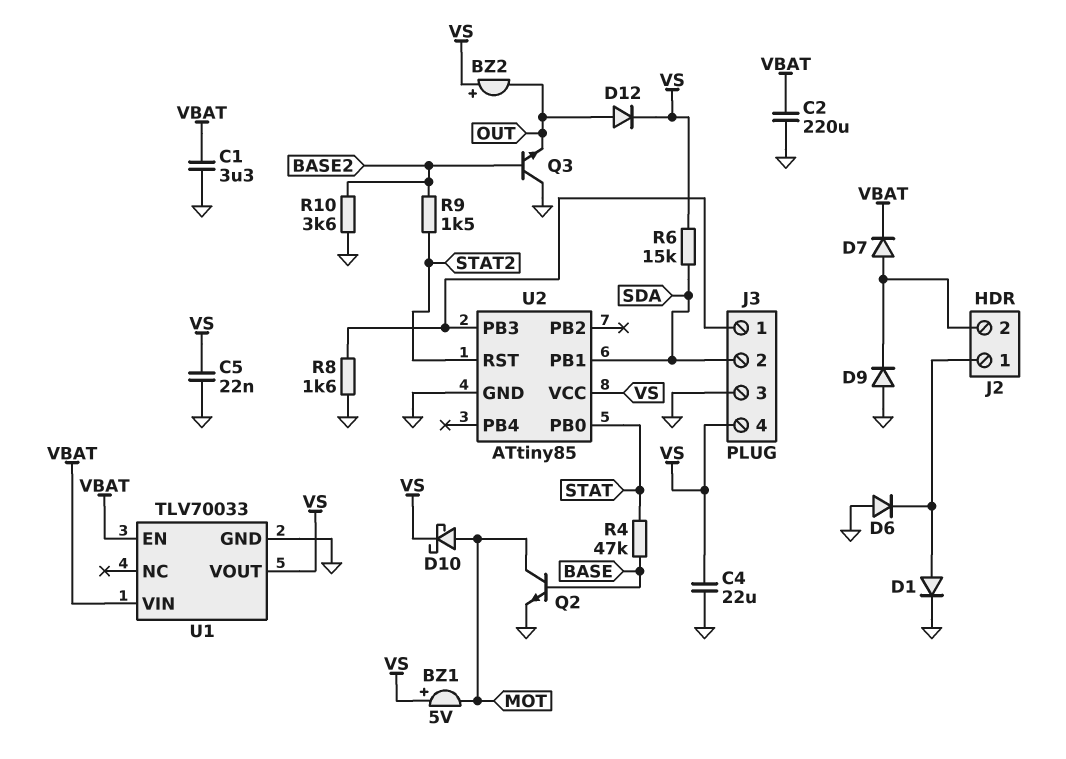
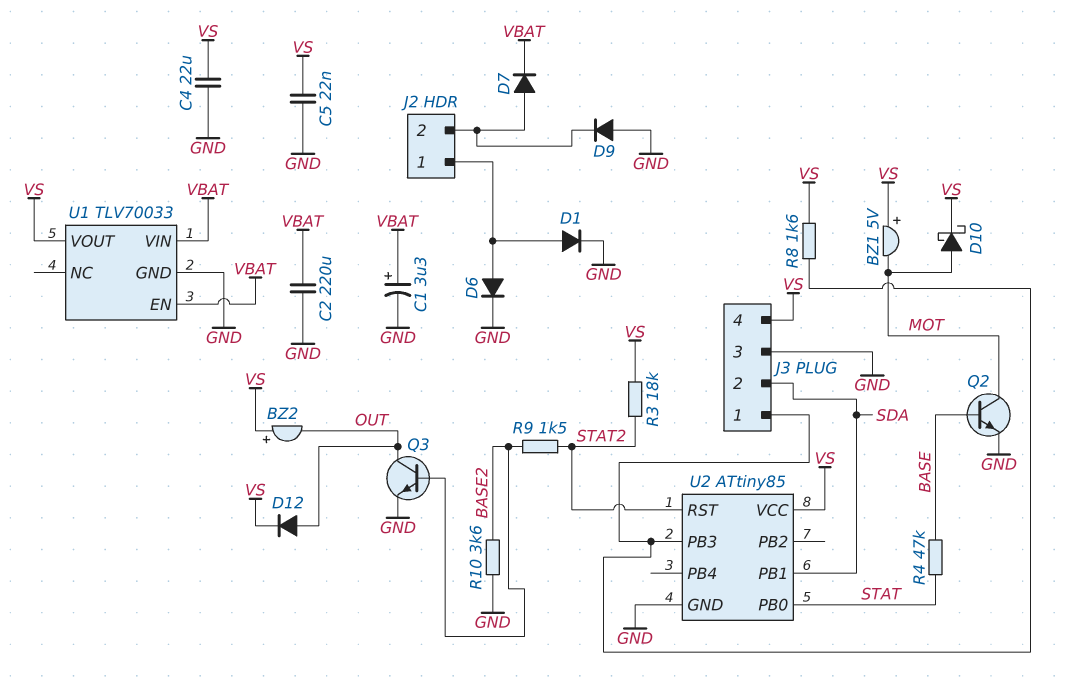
C1: 3.3uF (GND, VBAT) -> 3.3uF (plus VBAT, minus GND)
D6: diode (A GND, K J2/1) -> diode (A J2/1, K GND)
Q3: NPN (B BASE2, C GND, E OUT) -> NPN (B BASE2, C OUT, E GND)
R3: none -> 18k (STAT2, VS)
R6: 15k (SDA, VS) -> none
R8: 1.6k (GND, J3/1) -> 1.6k (J3/1, VS)

